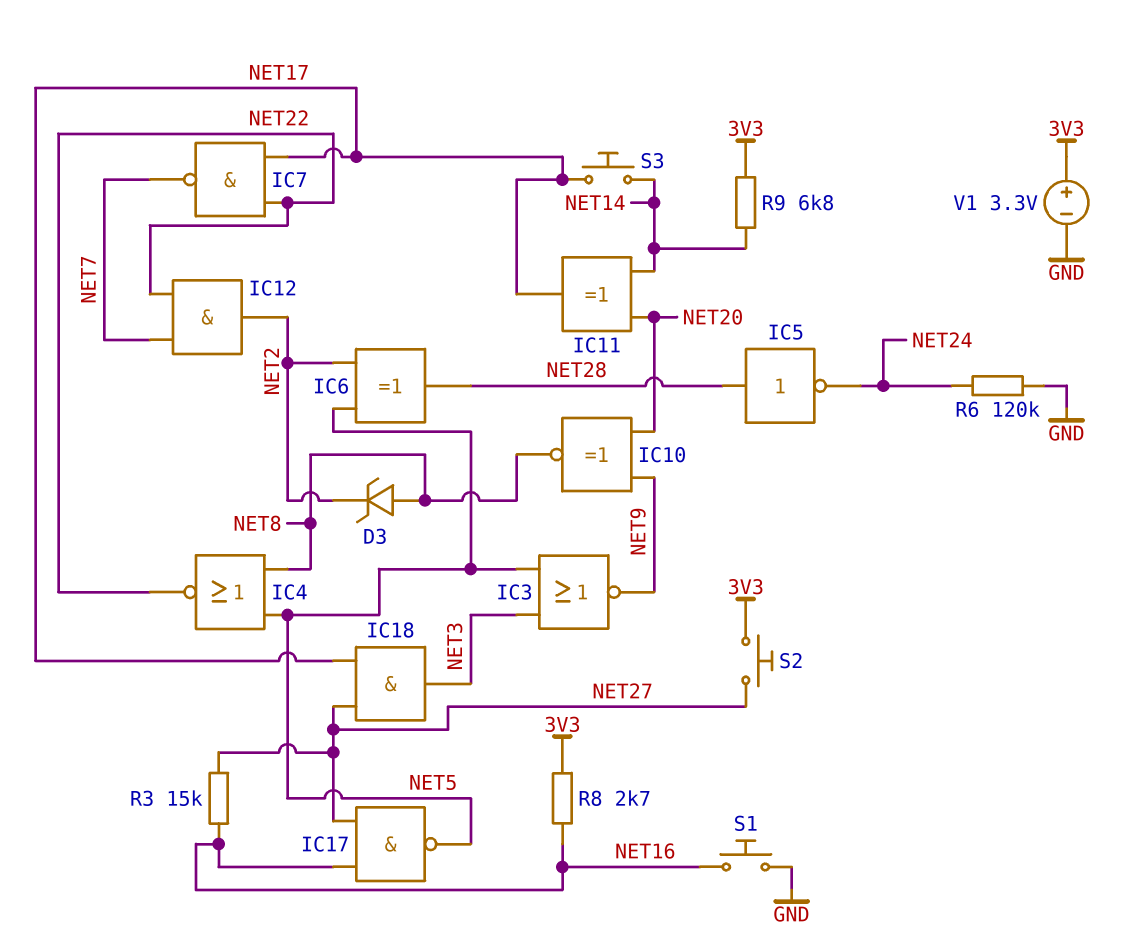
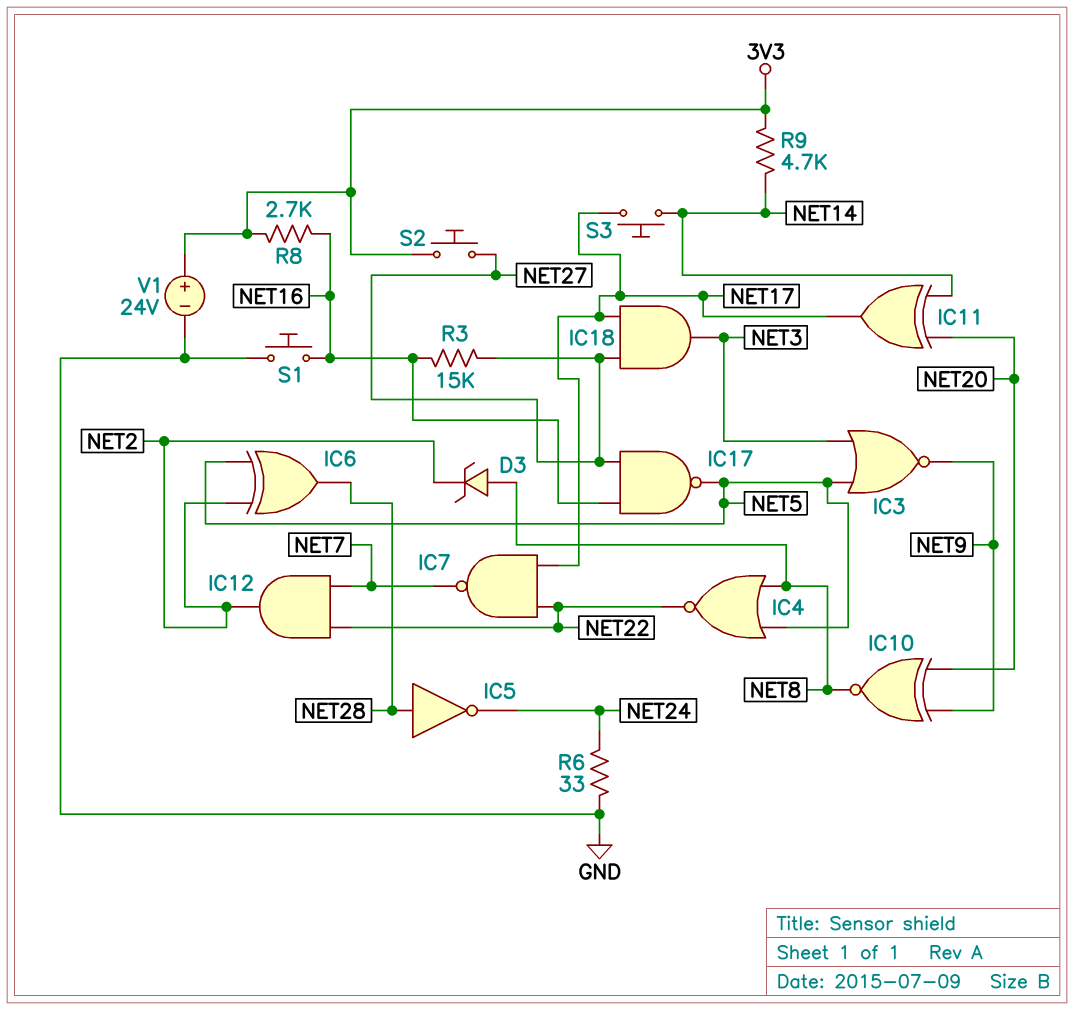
R6: 120k (GND, NET24) -> 33 (GND, NET24)
R9: 6.8k (3V3, NET14) -> 4.7k (3V3, NET14)
V1: 3.3V (plus 3V3, minus GND) -> 24V (plus 3V3, minus GND)

